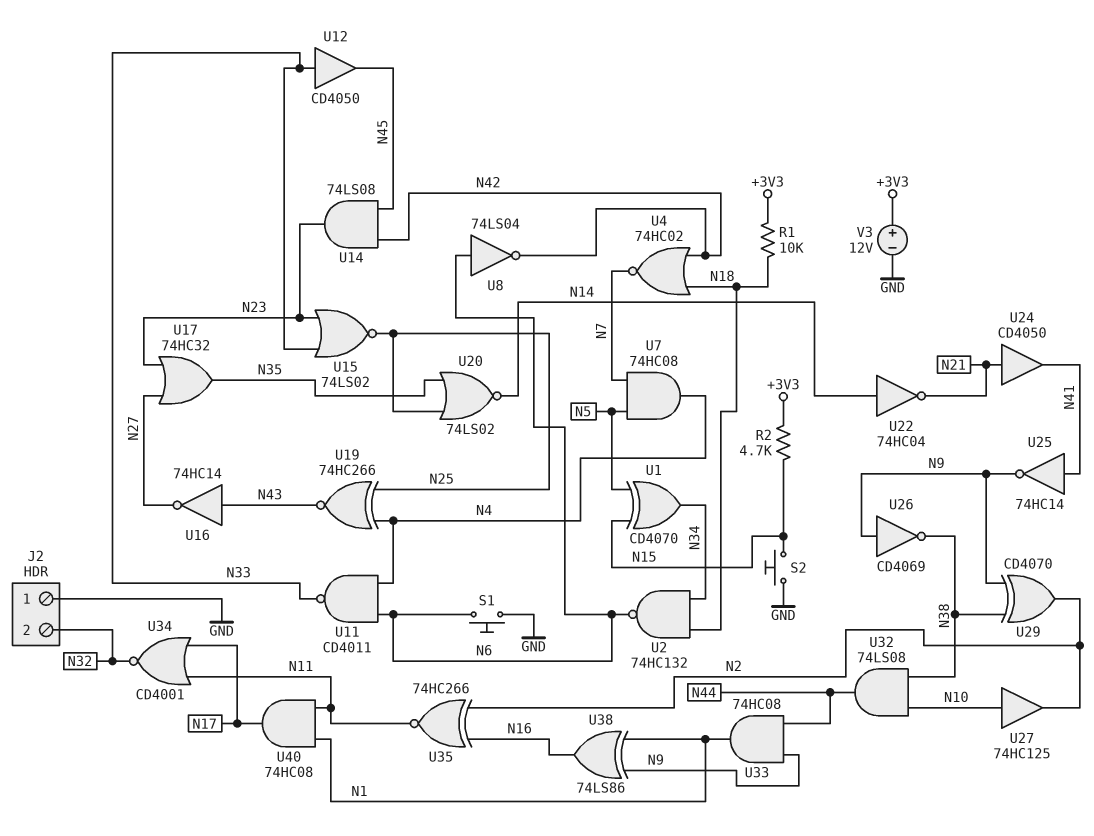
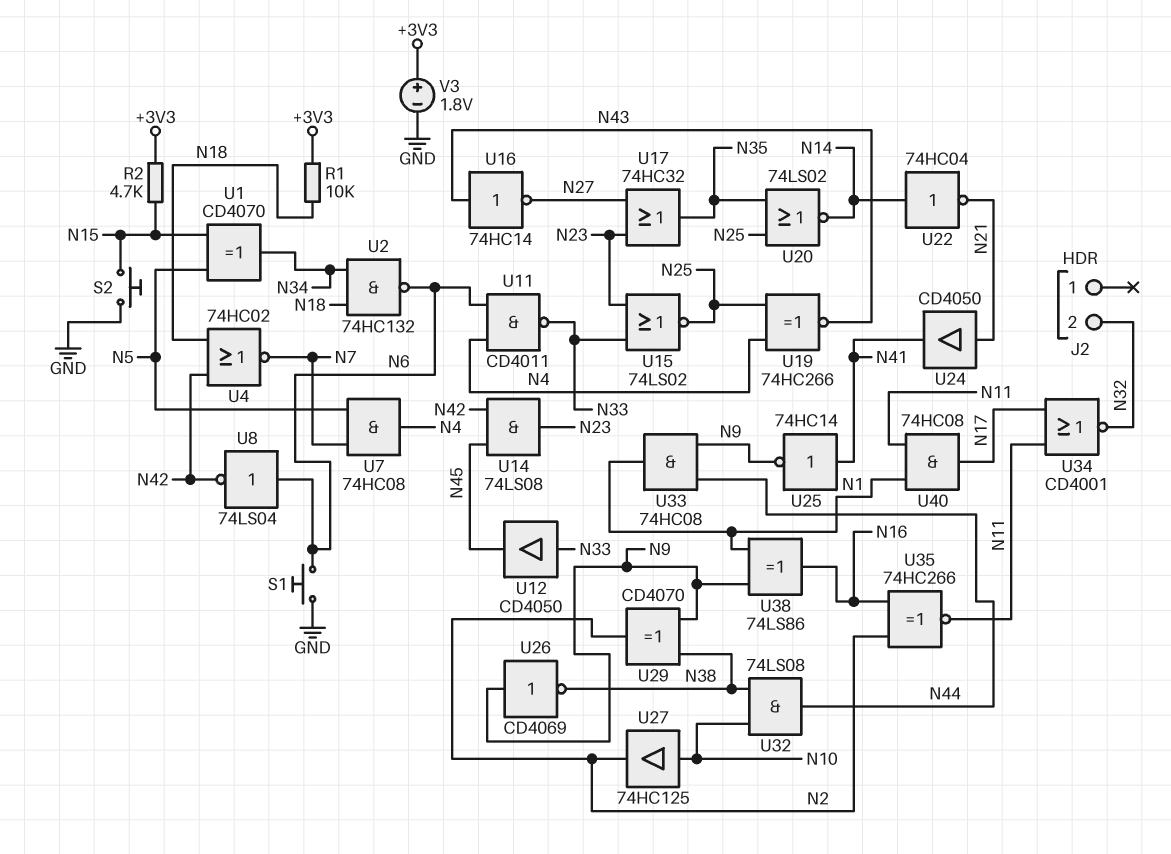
J2 pin 1: GND -> none
V3: 12V (plus +3V3, minus GND) -> 1.8V (plus +3V3, minus GND)

